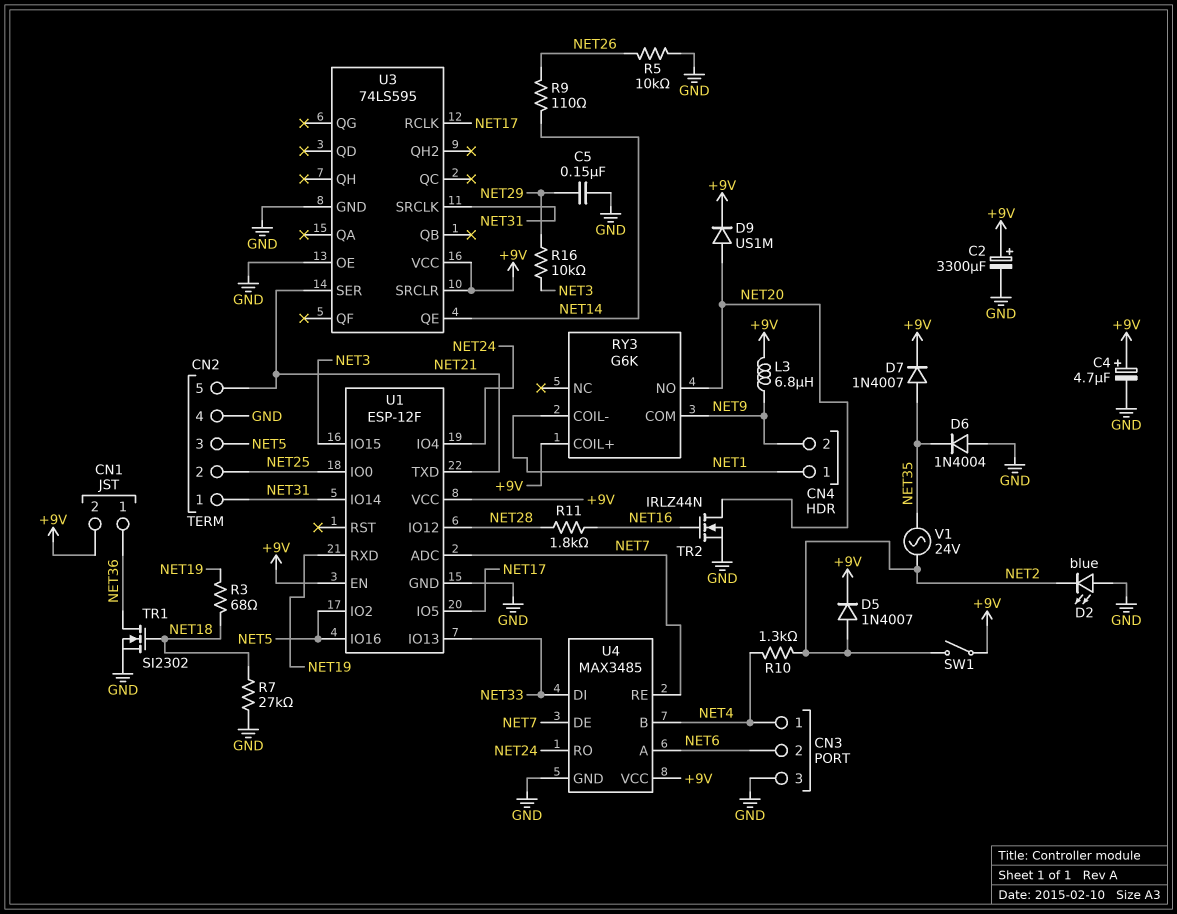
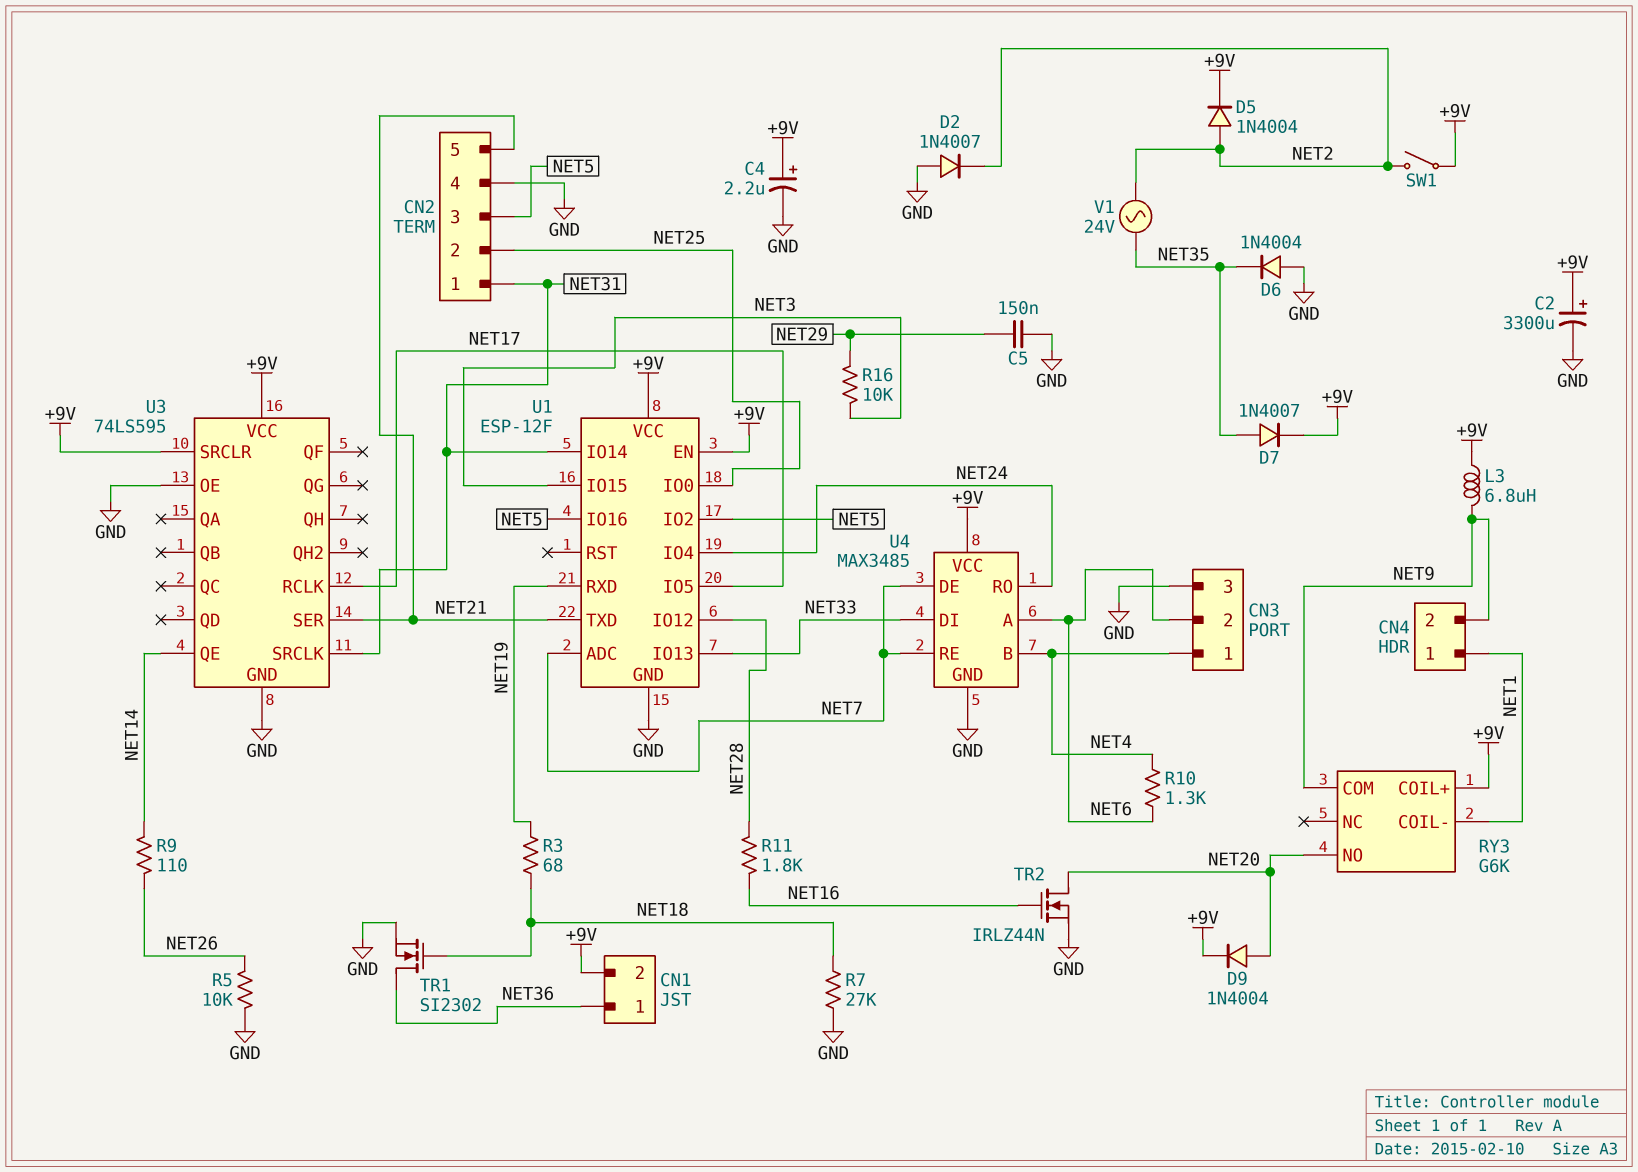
C4: 4.7uF (plus +9V, minus GND) -> 2.2uF (plus +9V, minus GND)
D2: LED blue (A GND, K NET2) -> diode 1N4007 (A GND, K NET2)
D5: diode 1N4007 (A NET2, K +9V) -> diode 1N4004 (A NET2, K +9V)
D9: diode US1M (A NET20, K +9V) -> diode 1N4004 (A NET20, K +9V)
R10: 1.3k (NET2, NET4) -> 1.3k (NET4, NET6)

